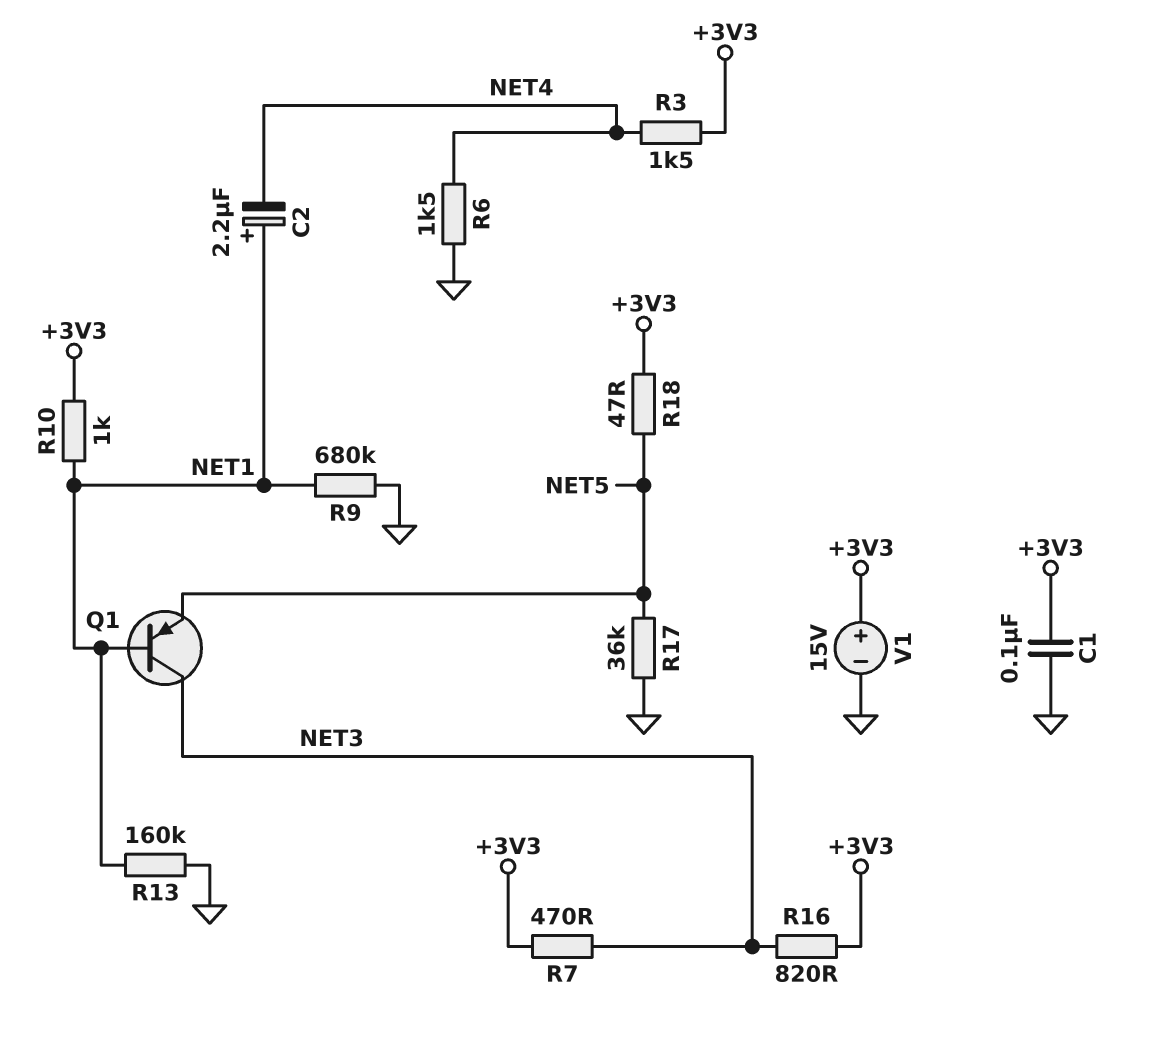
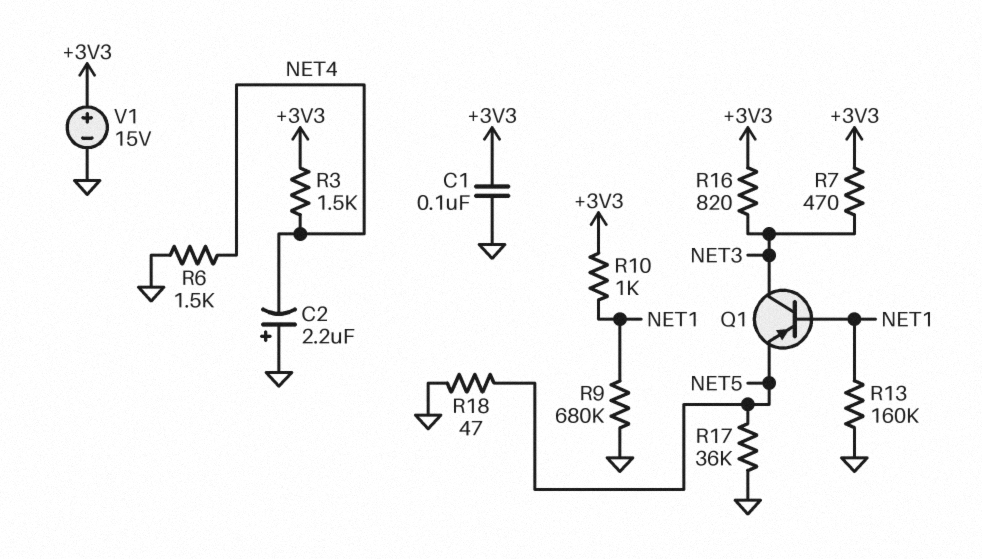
C2: 2.2uF (plus NET1, minus NET4) -> 2.2uF (plus GND, minus NET4)
R18: 47 (+3V3, NET5) -> 47 (GND, NET5)

